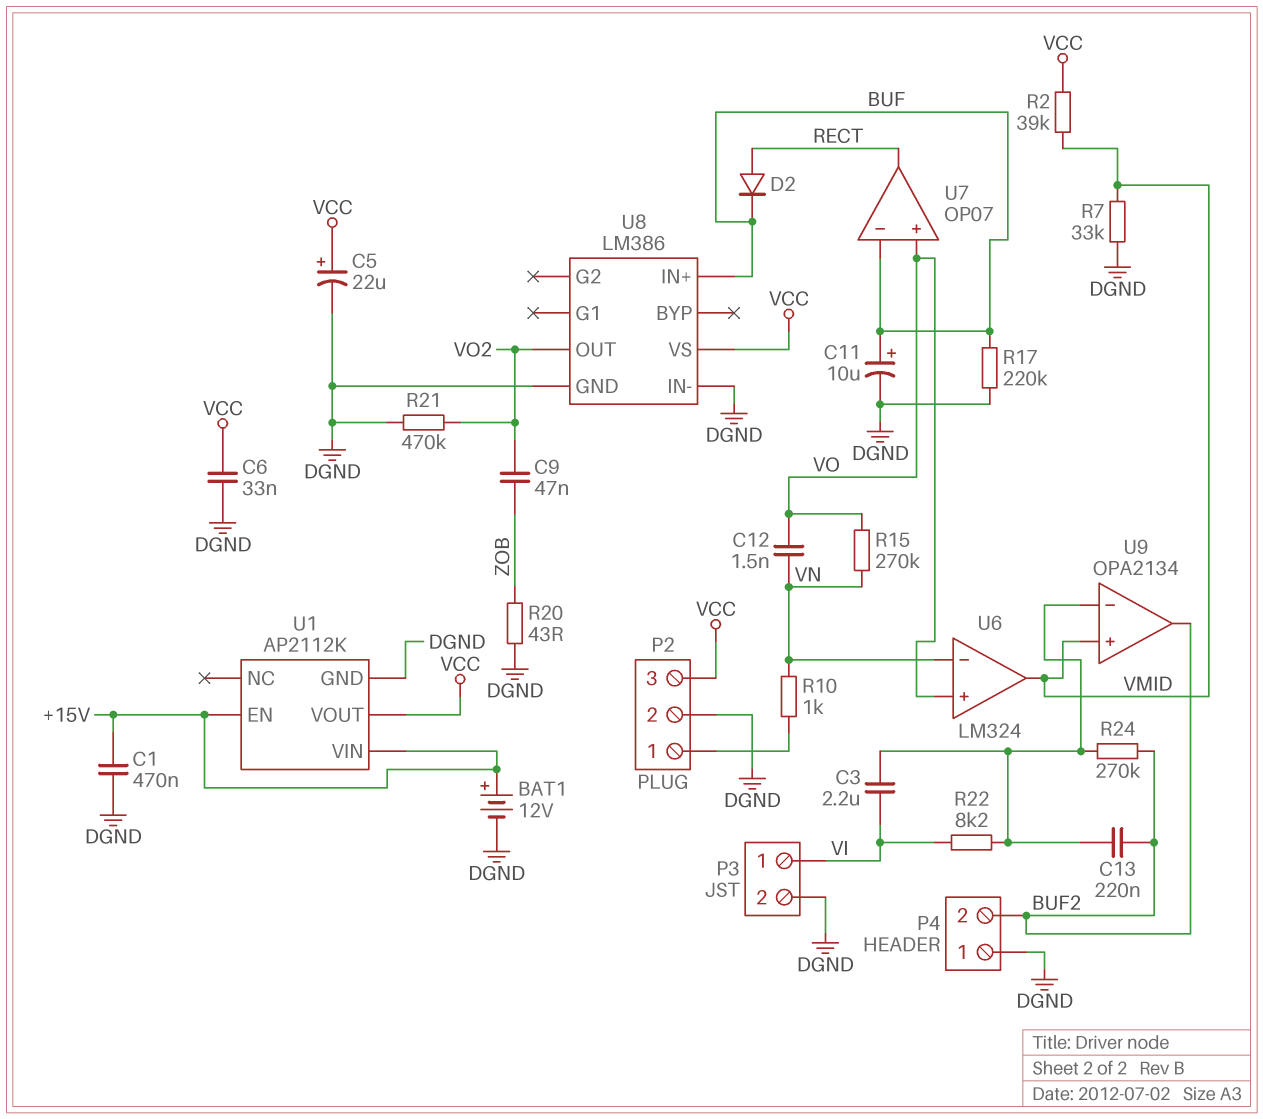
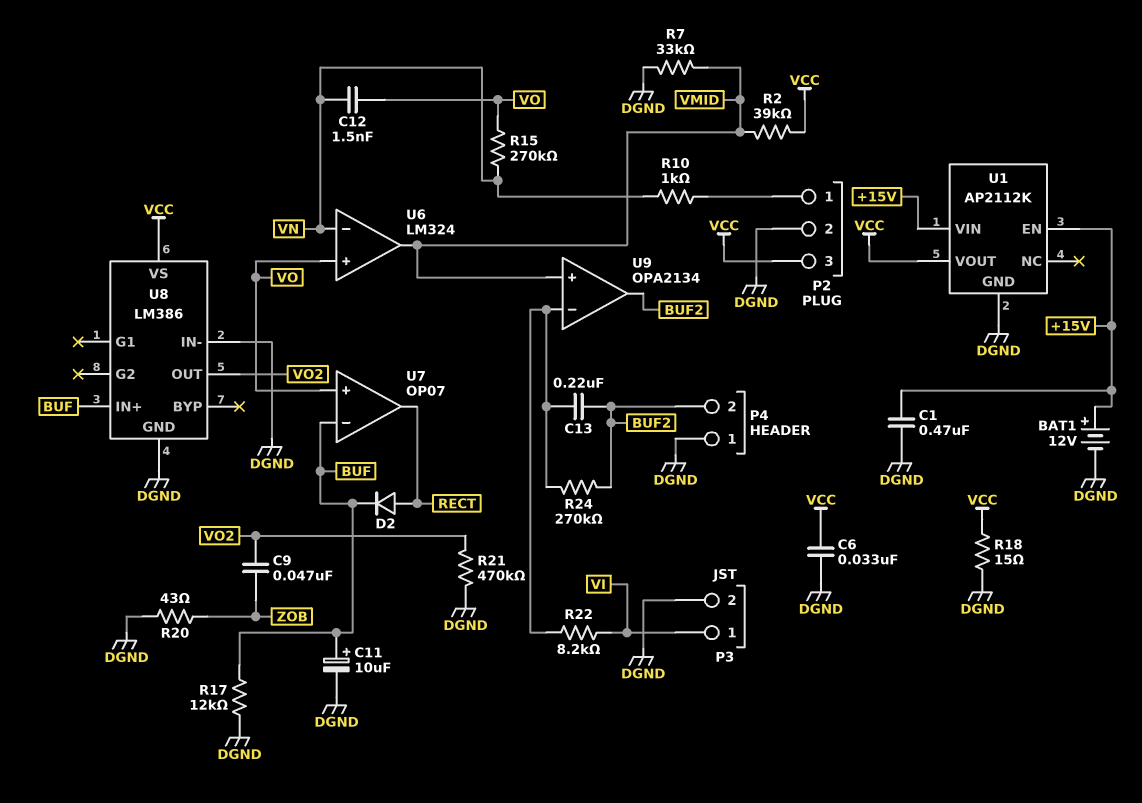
C3: 2.2uF (U9/in-, VI) -> none
C5: 22uF (plus VCC, minus DGND) -> none
R17: 220k (BUF, DGND) -> 12k (BUF, DGND)
R18: none -> 15 (DGND, VCC)

